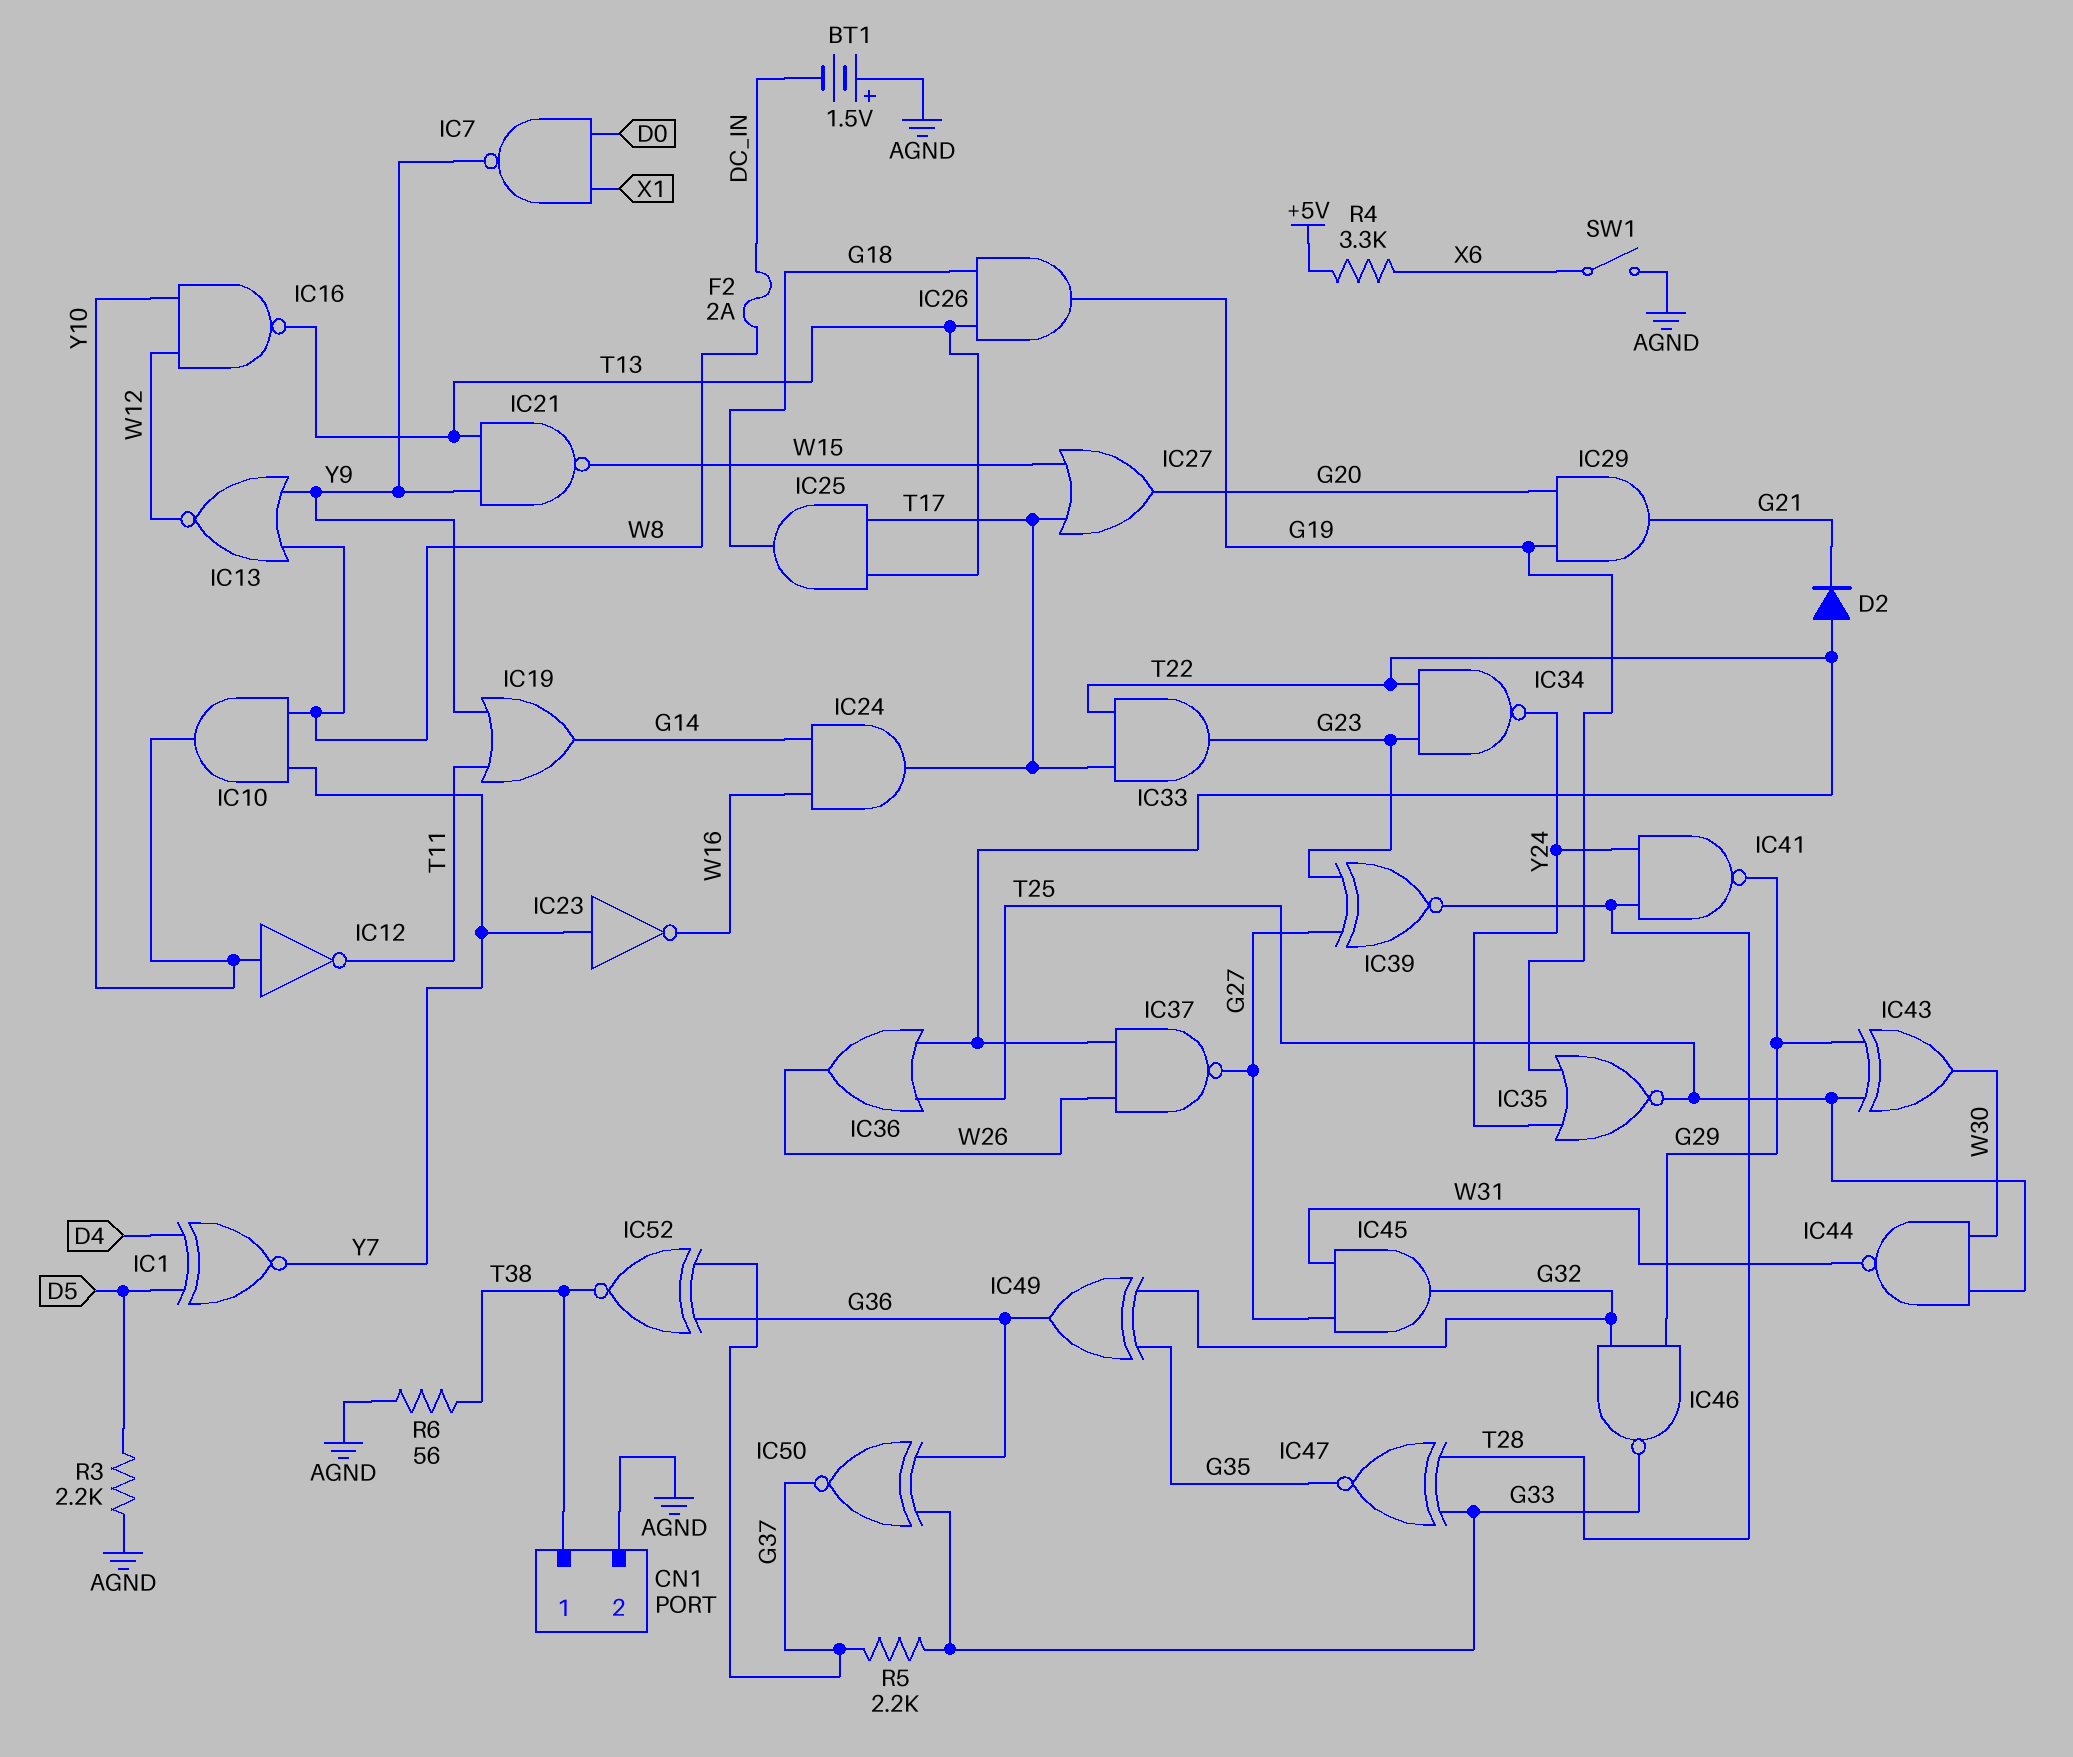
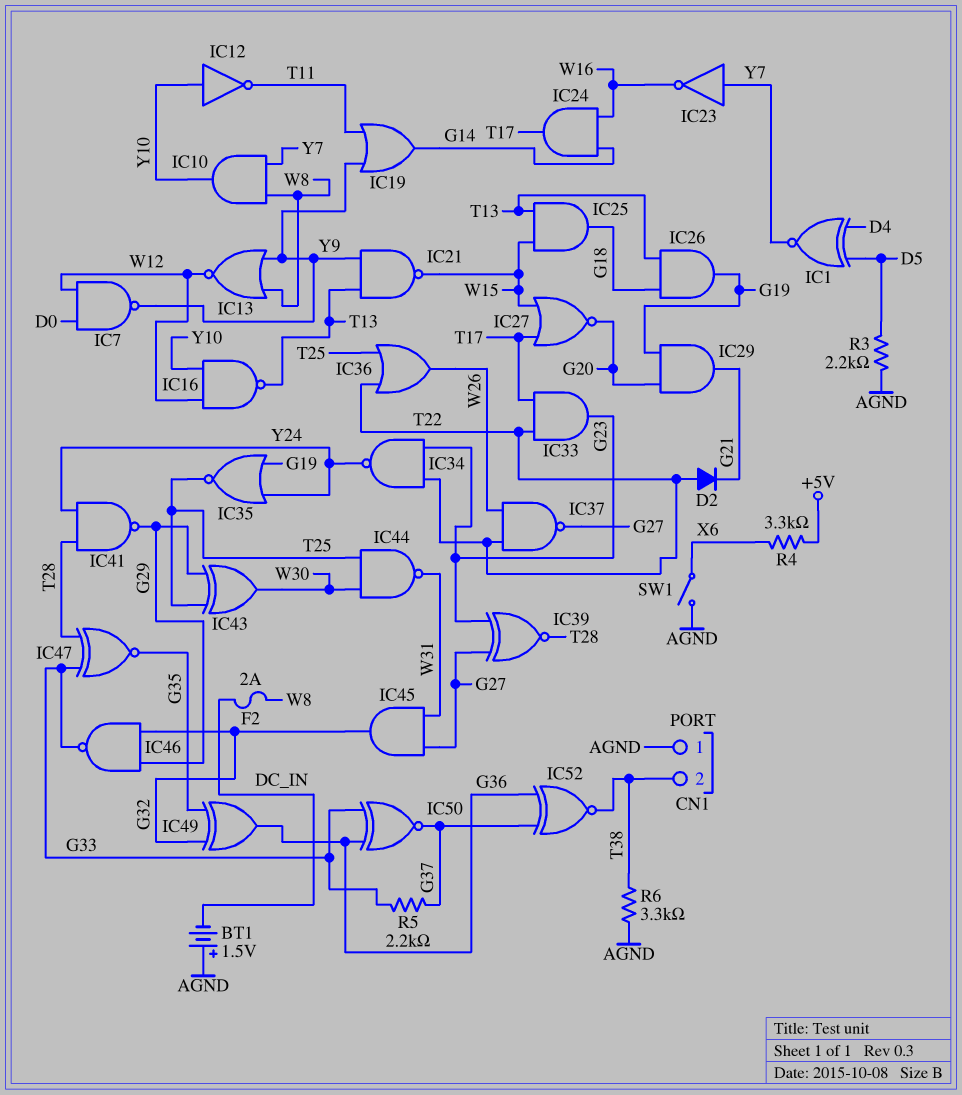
CN1 pin 1: T38 -> AGND
CN1 pin 2: AGND -> T38
IC7: NAND (in D0, in X1, out Y9) -> NAND (in D0, in W12, out Y9)
IC25: AND (in T13, in T17, out G18) -> AND (in T13, in W15, out G18)
IC27: OR (in T17, in W15, out G20) -> NOR (in T17, in W15, out G20)
R6: 56 (AGND, T38) -> 3.3k (AGND, T38)

